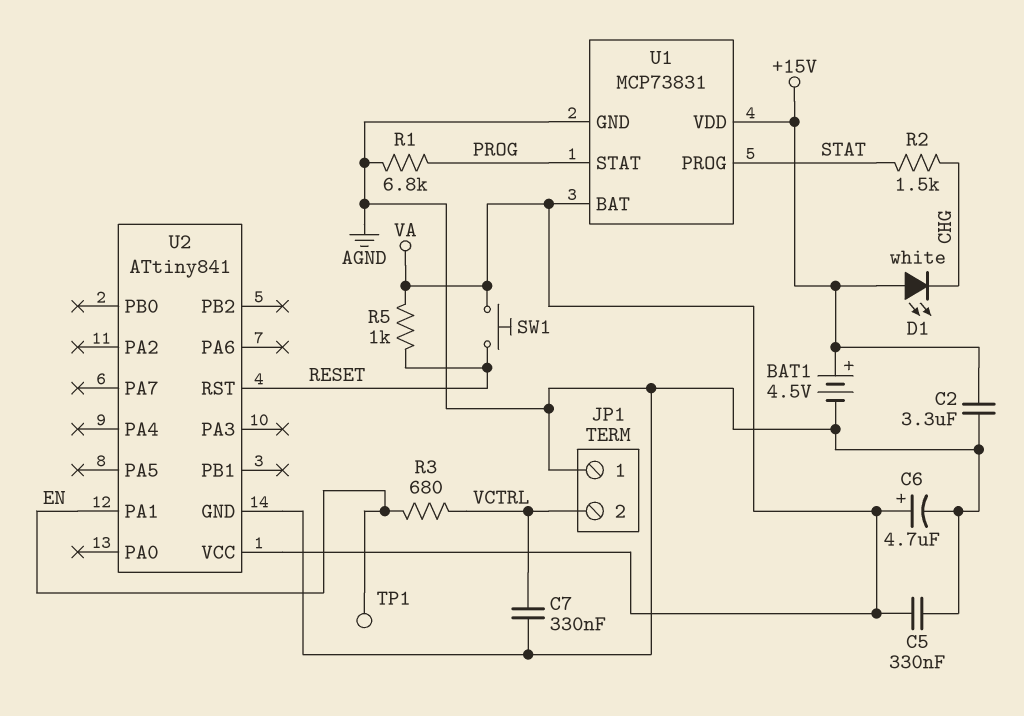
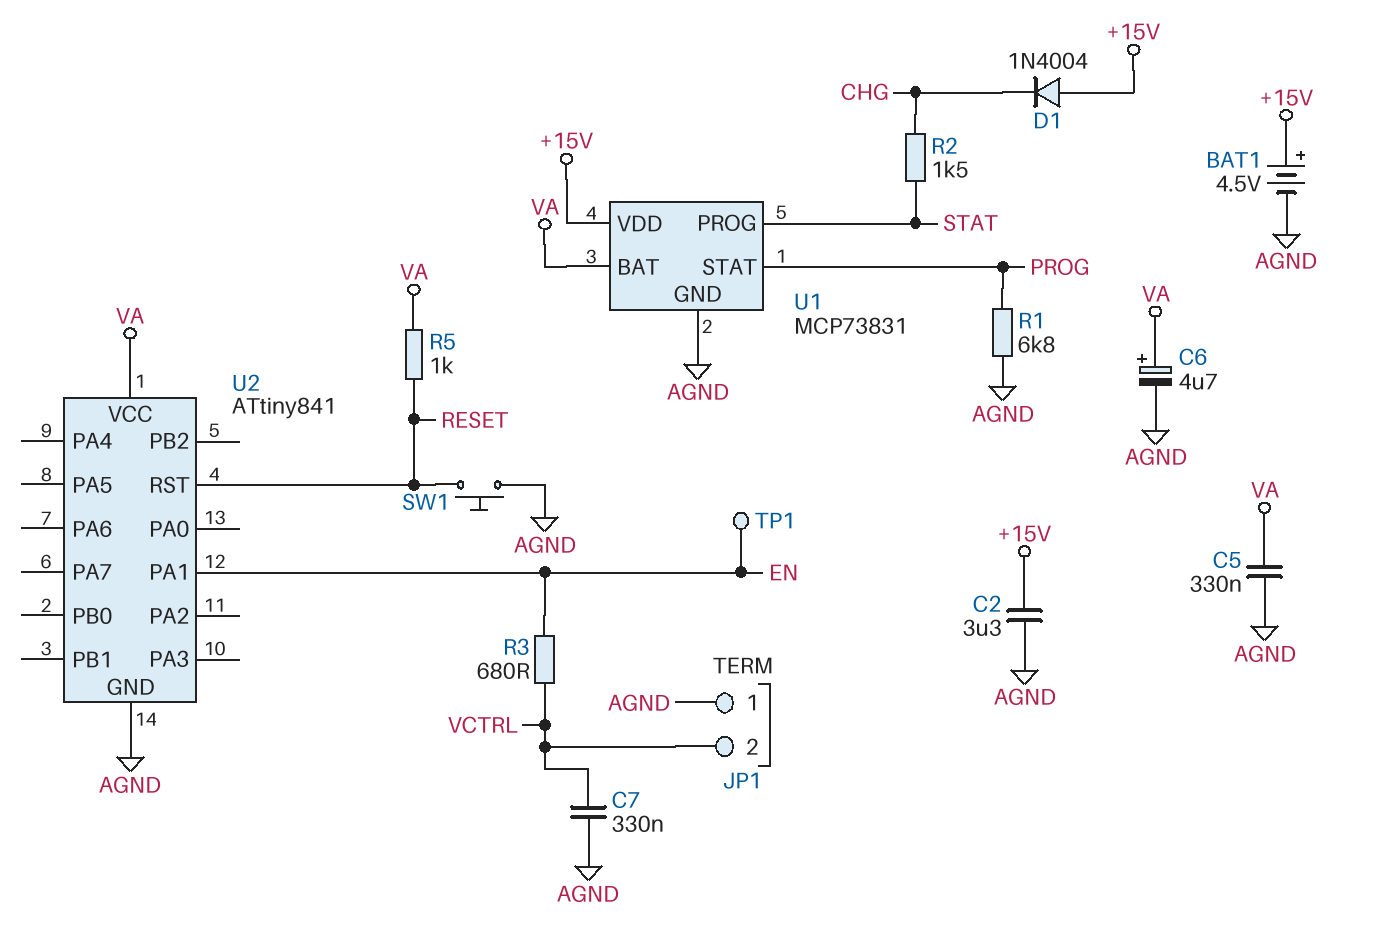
D1: LED white (A +15V, K CHG) -> diode 1N4004 (A +15V, K CHG)
SW1: button (RESET, VA) -> button (AGND, RESET)

